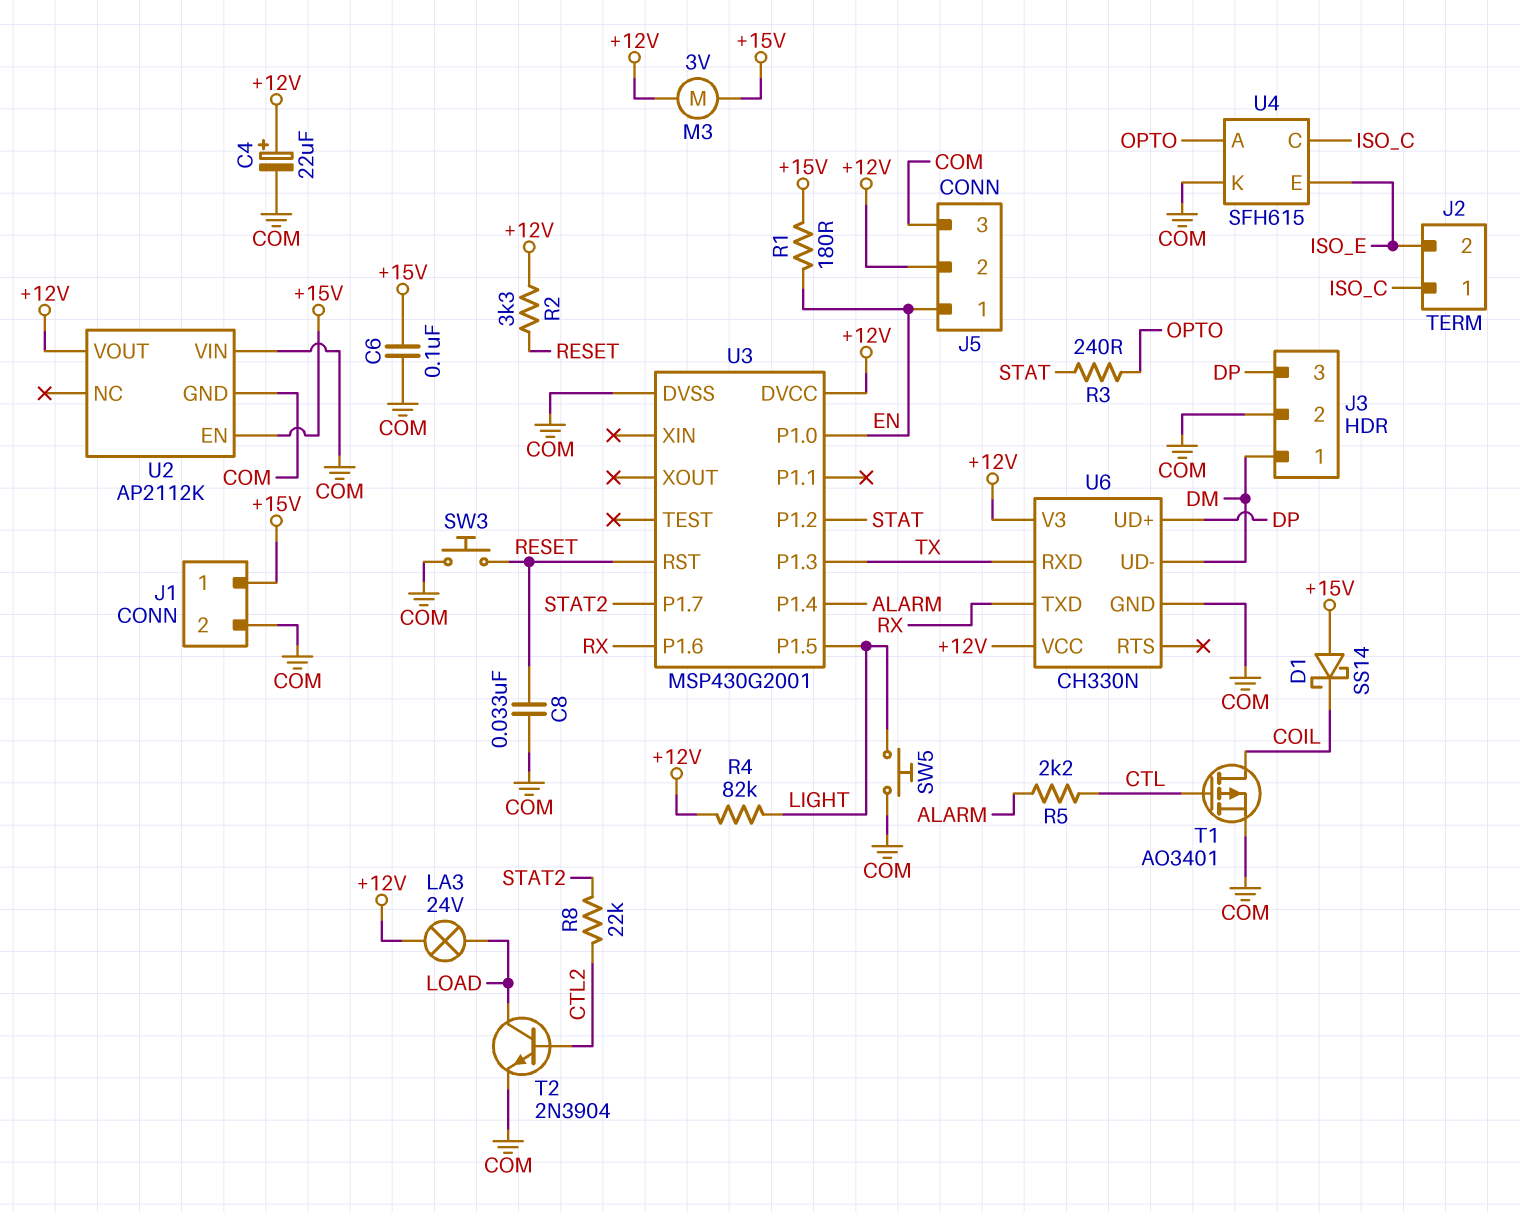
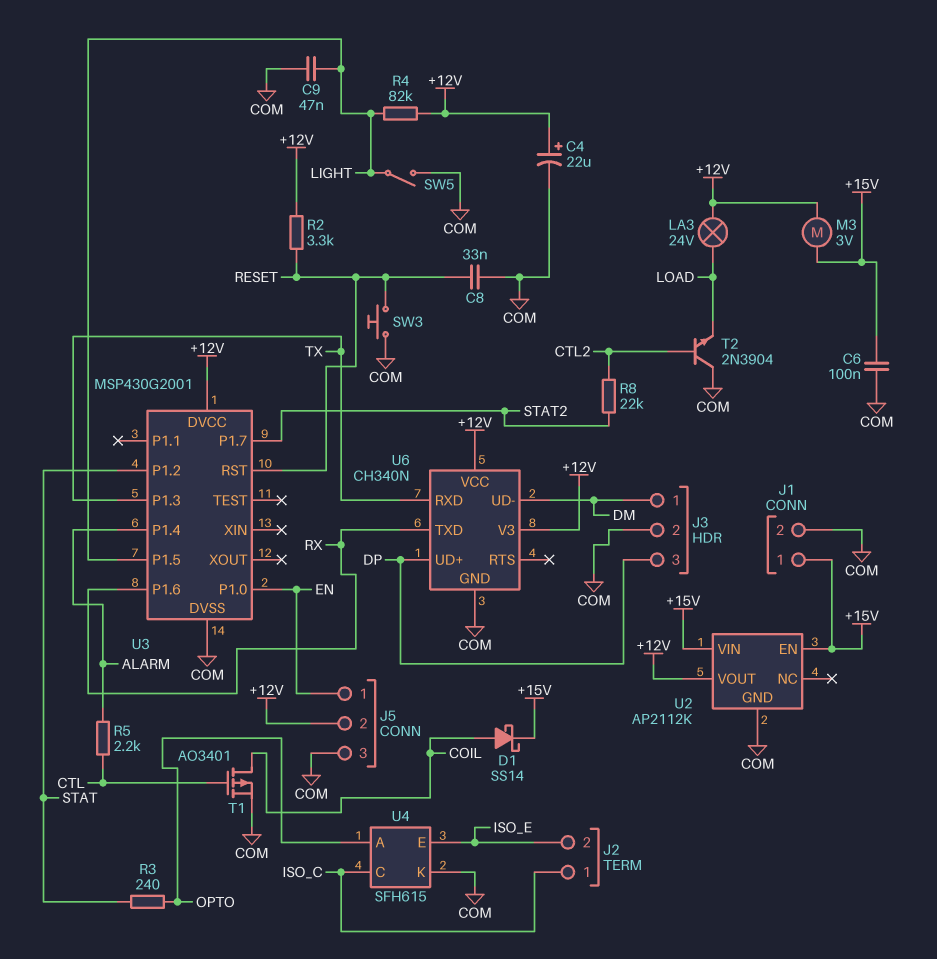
C9: none -> 47nF (COM, LIGHT)
D1: schottky SS14 (A +15V, K COIL) -> schottky SS14 (A COIL, K +15V)
R1: 180 (+15V, EN) -> none
SW5: button (COM, LIGHT) -> switch (COM, LIGHT)
T2: NPN 2N3904 (B CTL2, C LOAD, E COM) -> NPN 2N3904 (B CTL2, C COM, E LOAD)
U2 pin VIN: COM -> +15V
U6: CH330N -> CH340N

